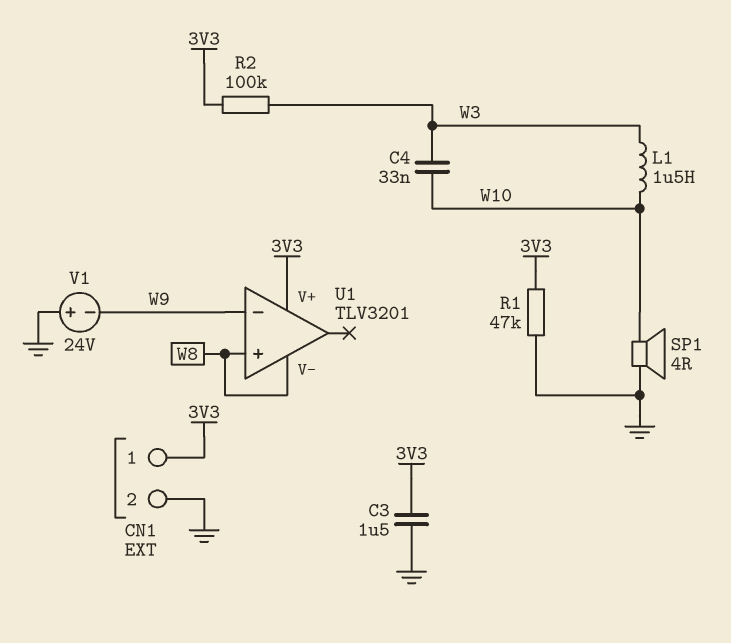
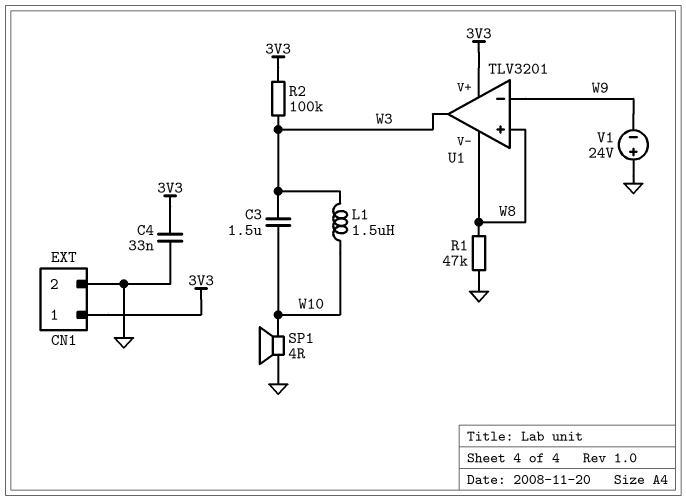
C3: 1.5uF (3V3, GND) -> 1.5uF (W3, W10)
C4: 33nF (W3, W10) -> 33nF (3V3, GND)
R1: 47k (3V3, GND) -> 47k (GND, W8)
U1 pin out: none -> W3

